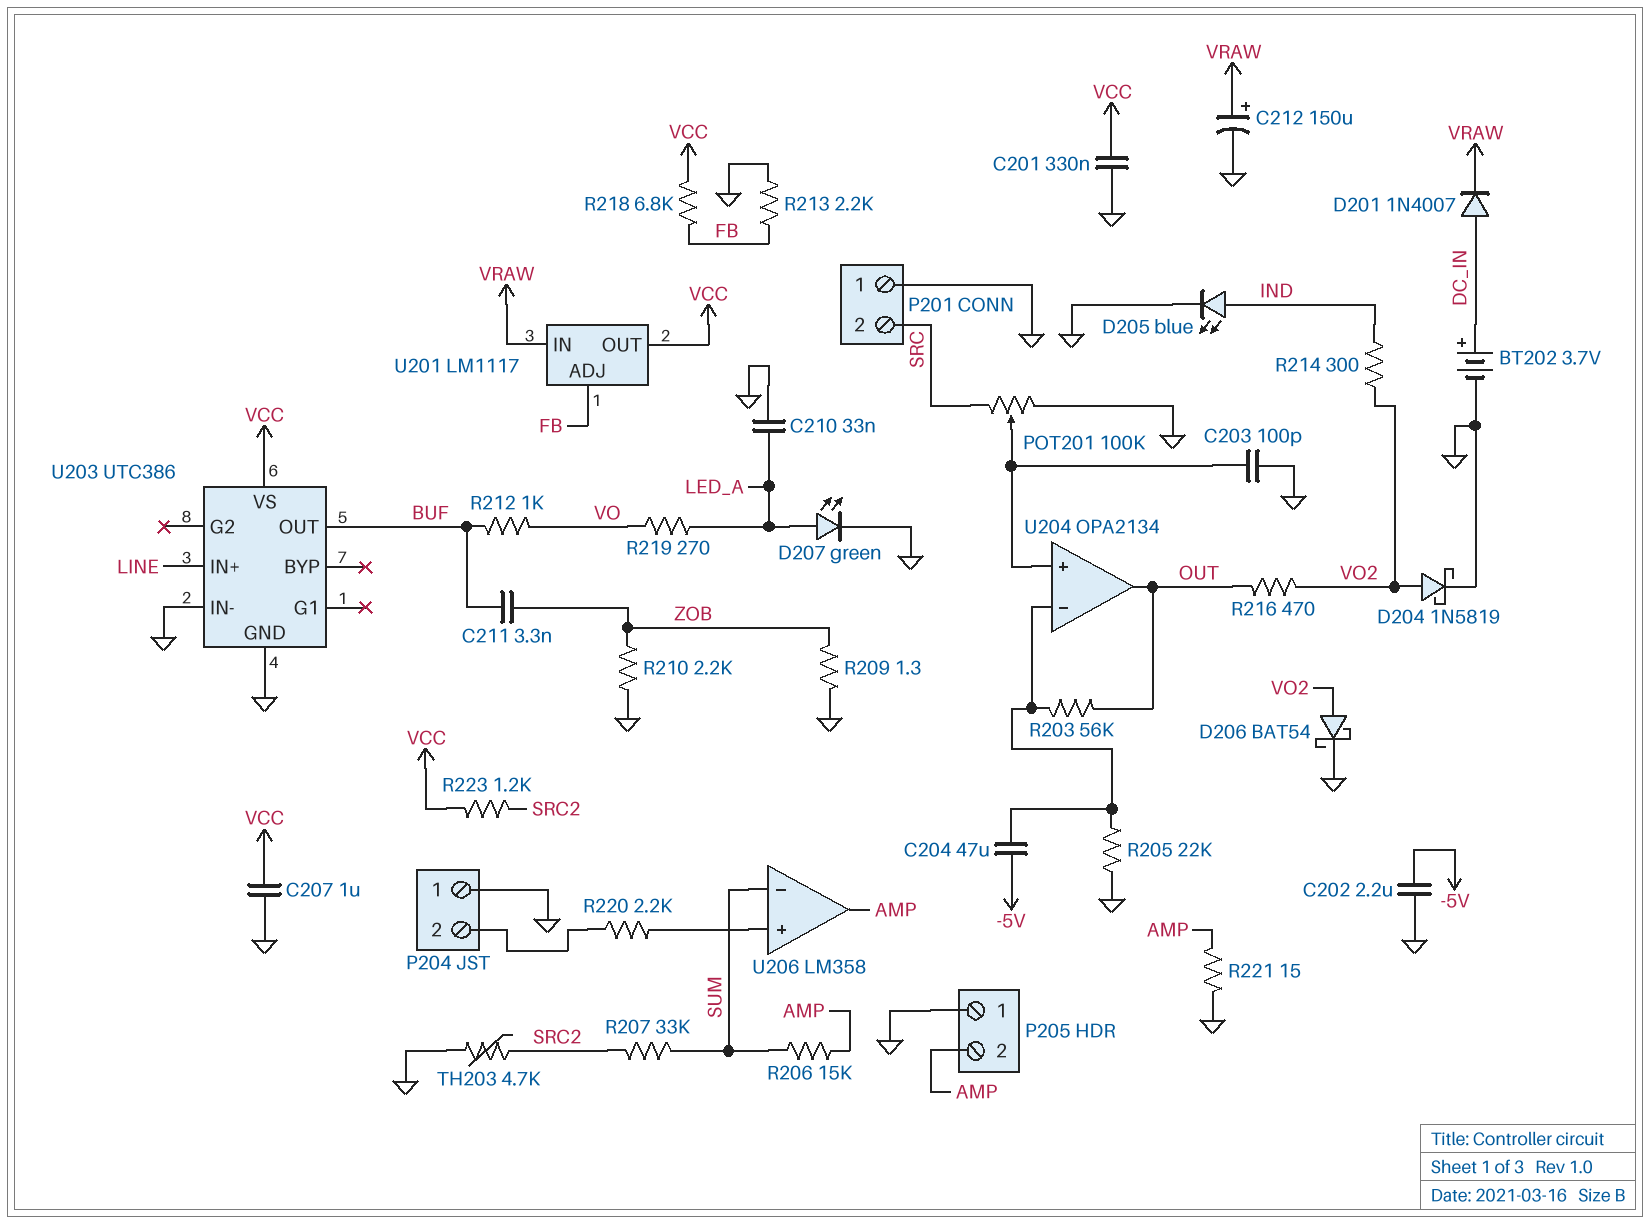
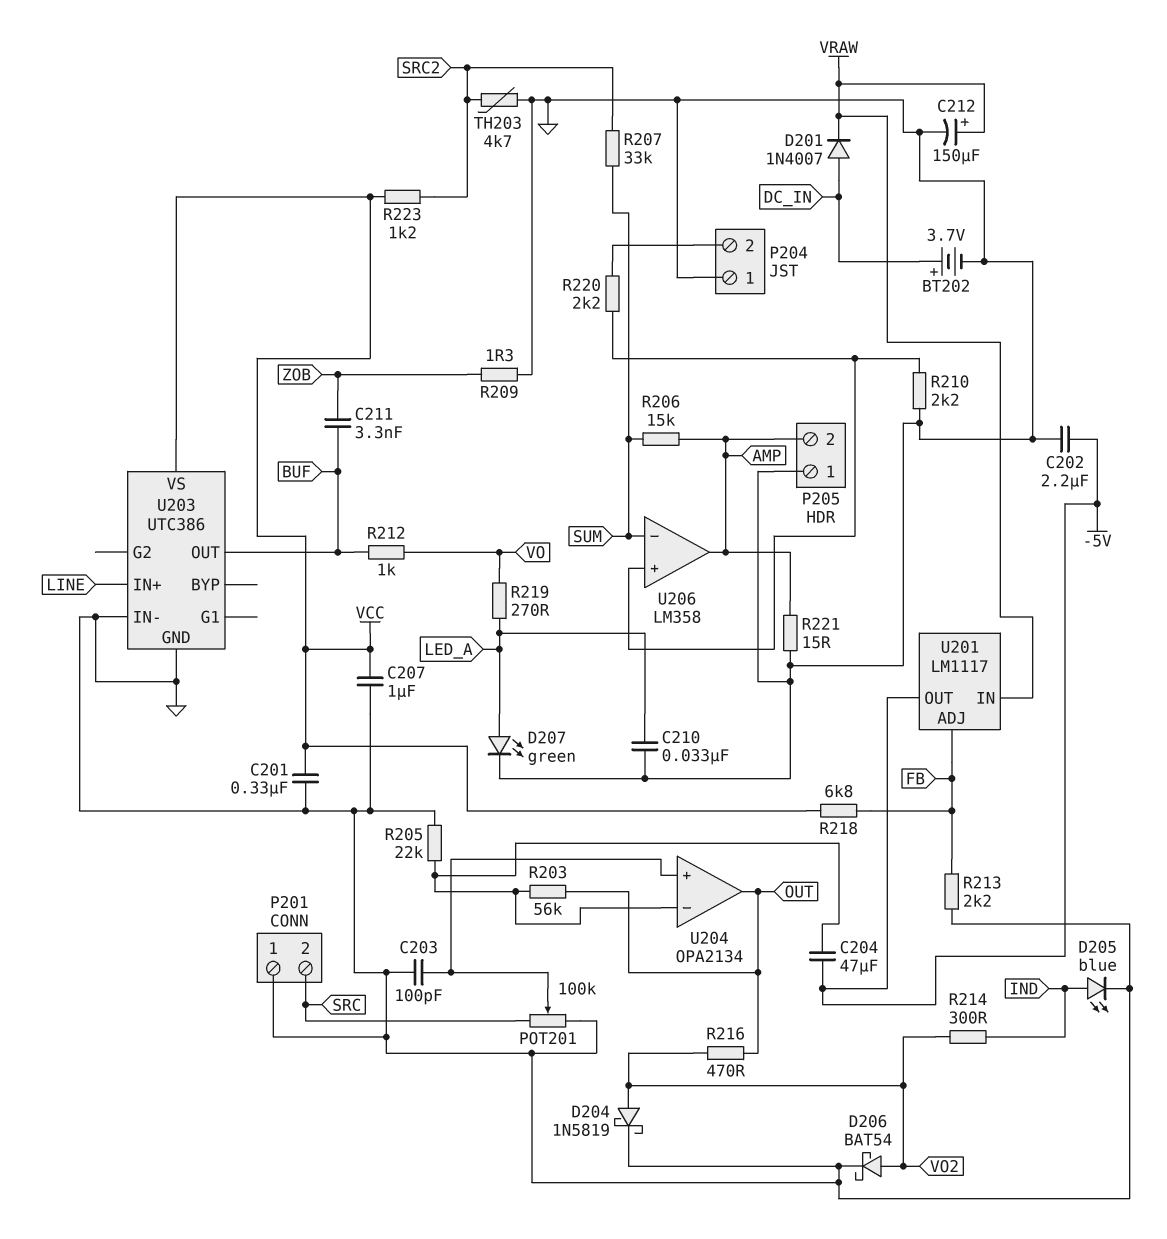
R210: 2.2k (GND, ZOB) -> 2.2k (GND, U206/in+)
U201 pin OUT: VCC -> -5V

